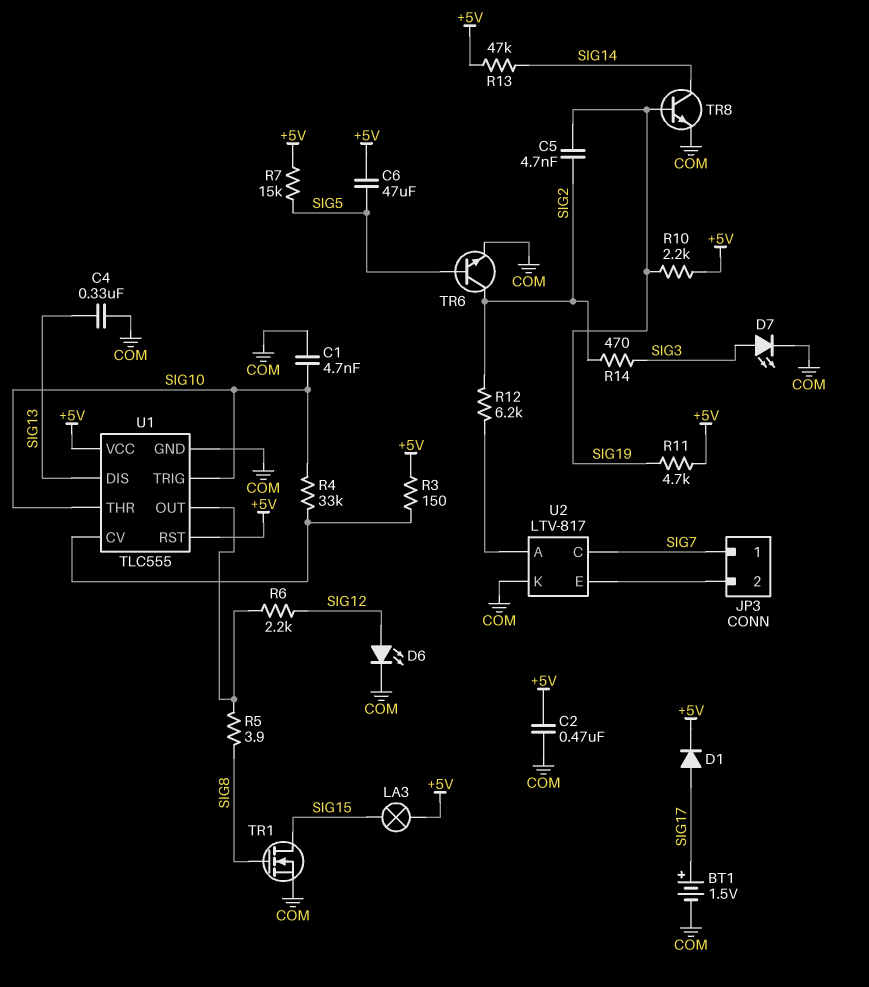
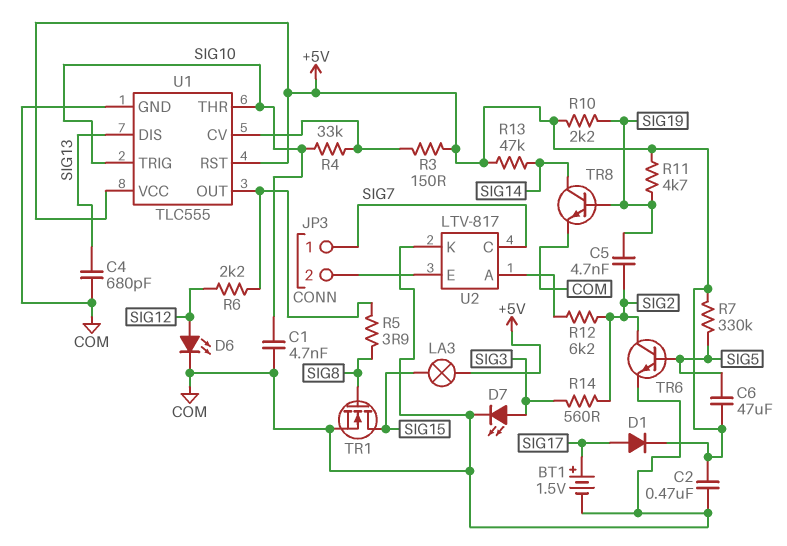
C4: 330nF (COM, SIG13) -> 680pF (COM, SIG13)
R7: 15k (+5V, SIG5) -> 330k (+5V, SIG5)
R14: 470 (SIG2, SIG3) -> 560 (SIG2, SIG3)

